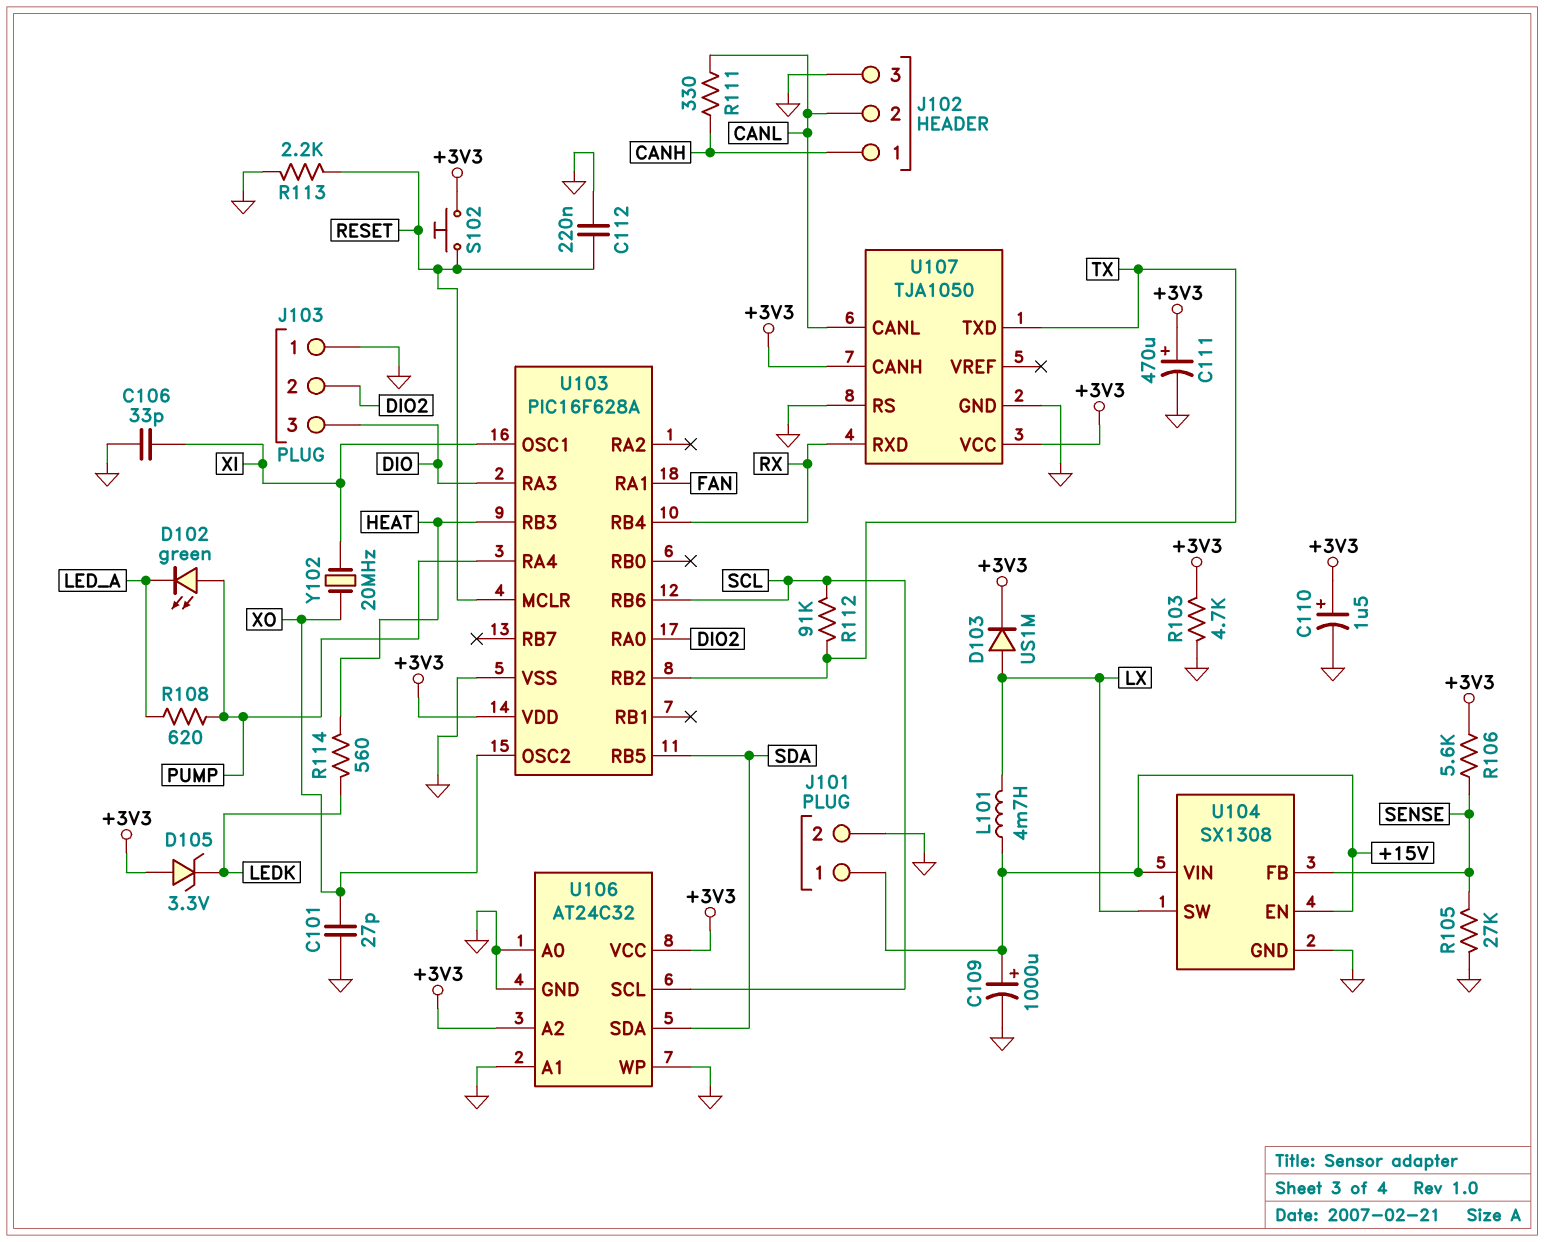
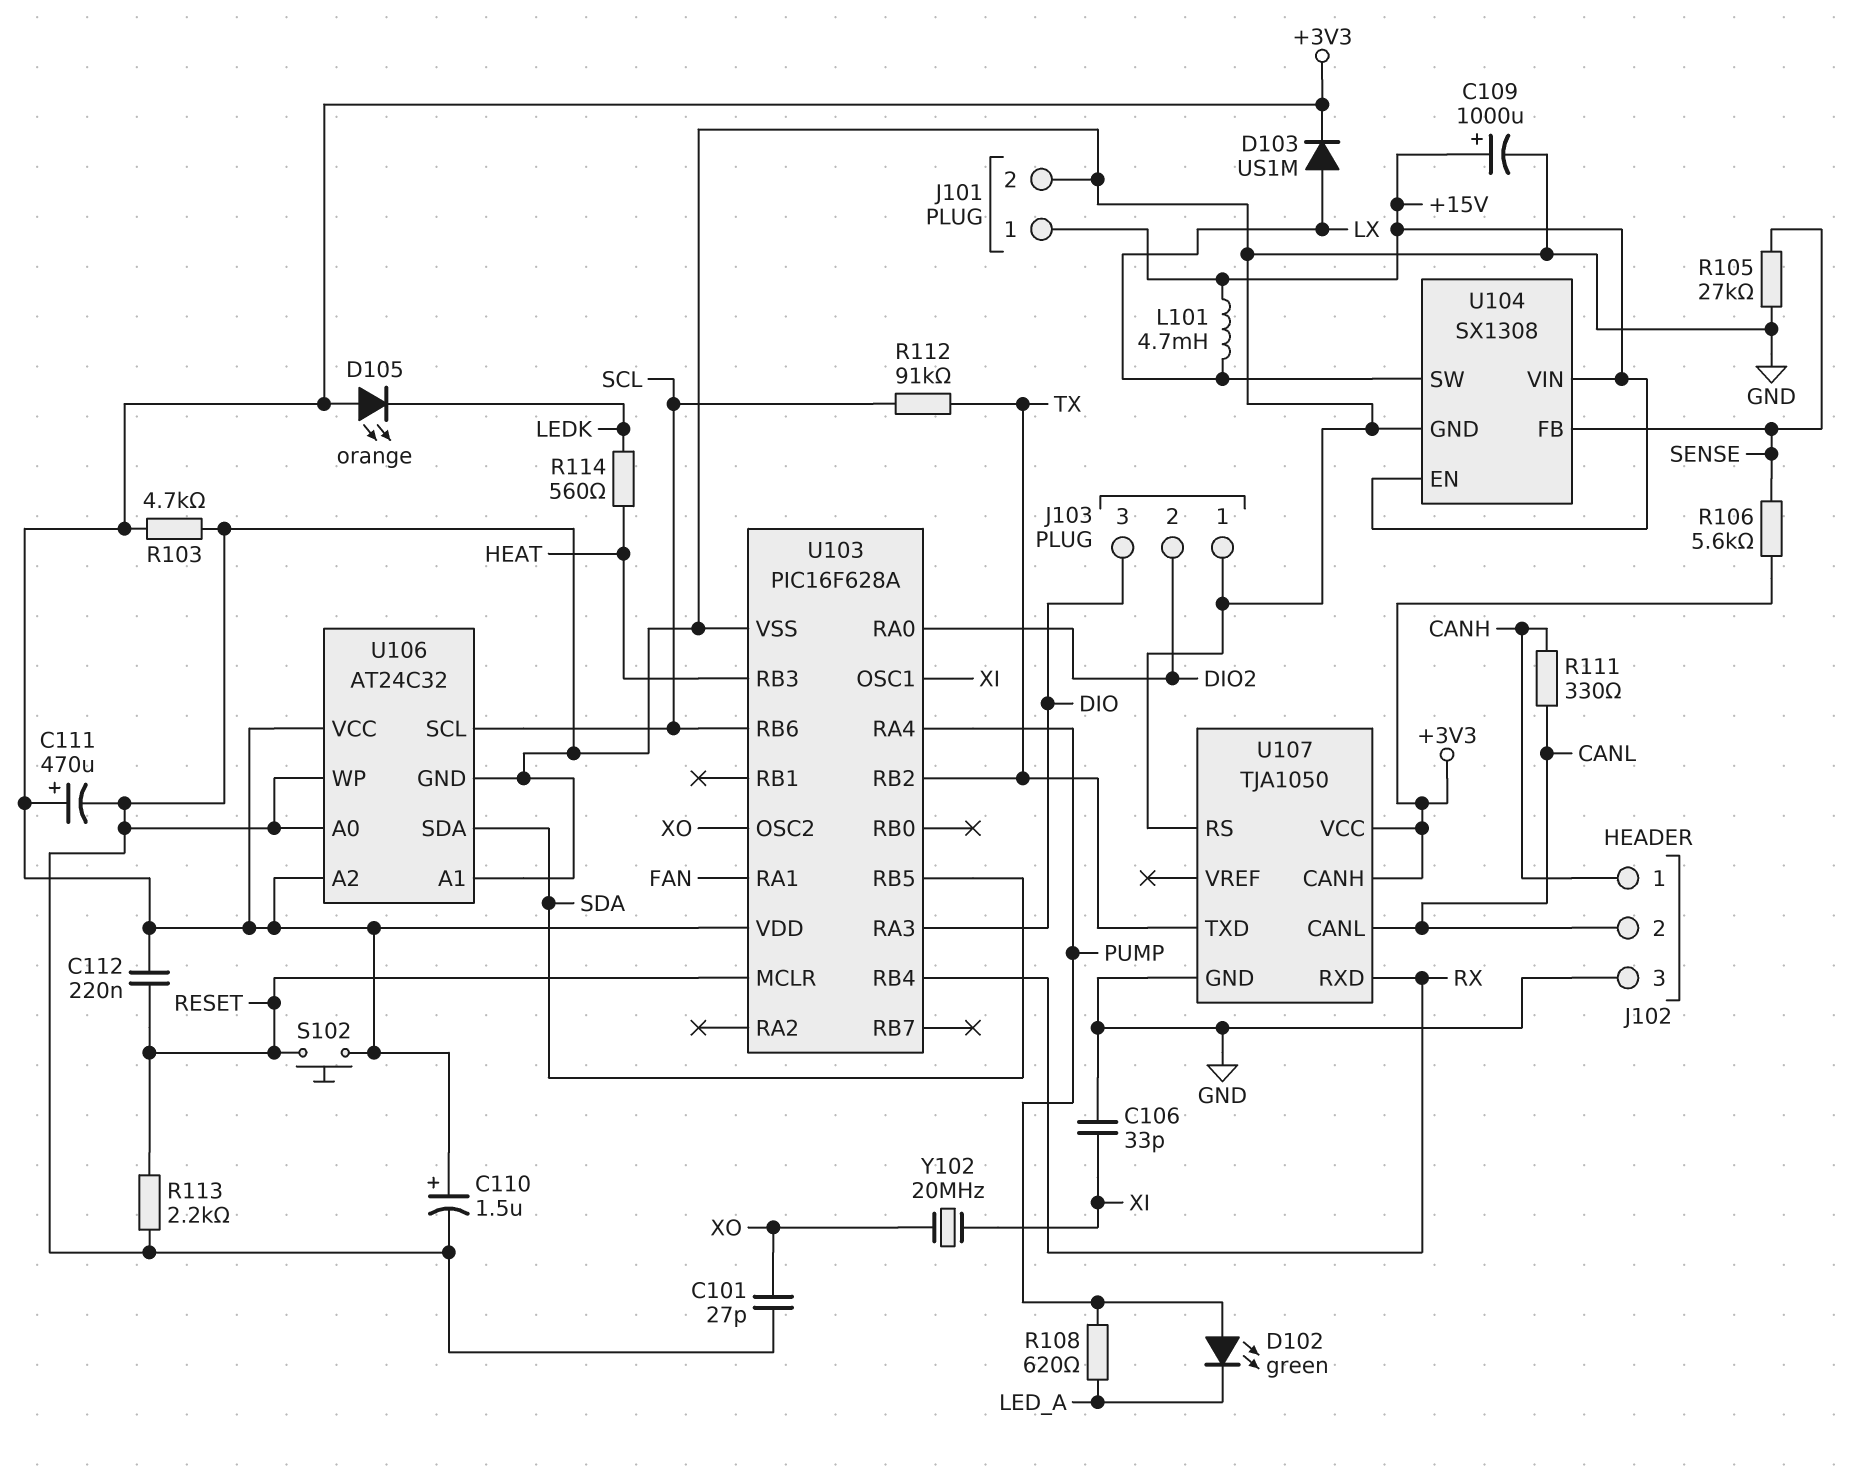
C112: 220nF (GND, RESET) -> 220nF (+3V3, RESET)
D105: zener 3.3V (A +3V3, K LEDK) -> LED orange (A +3V3, K LEDK)

